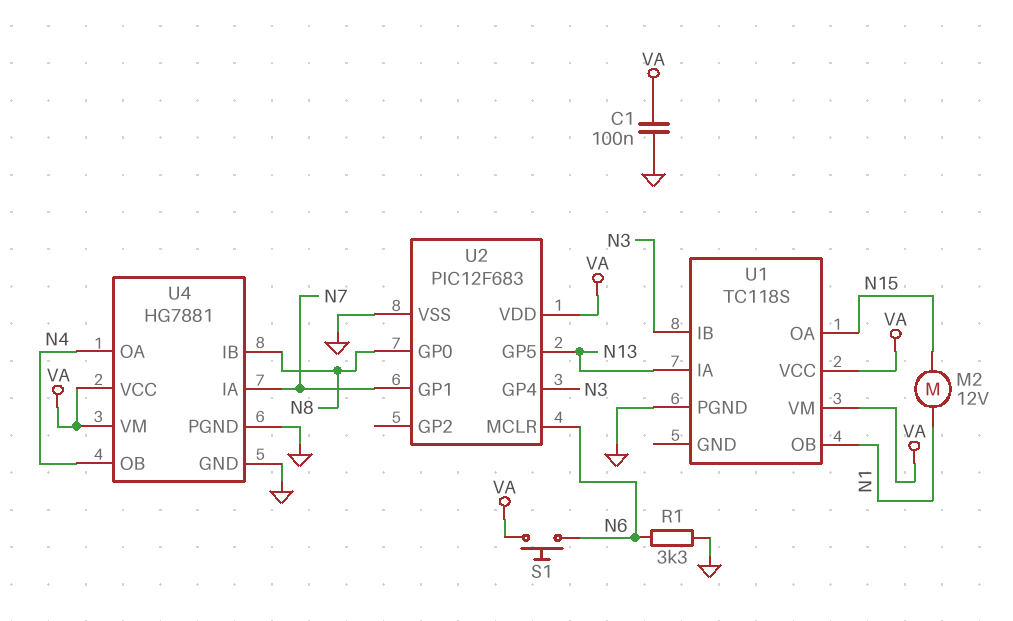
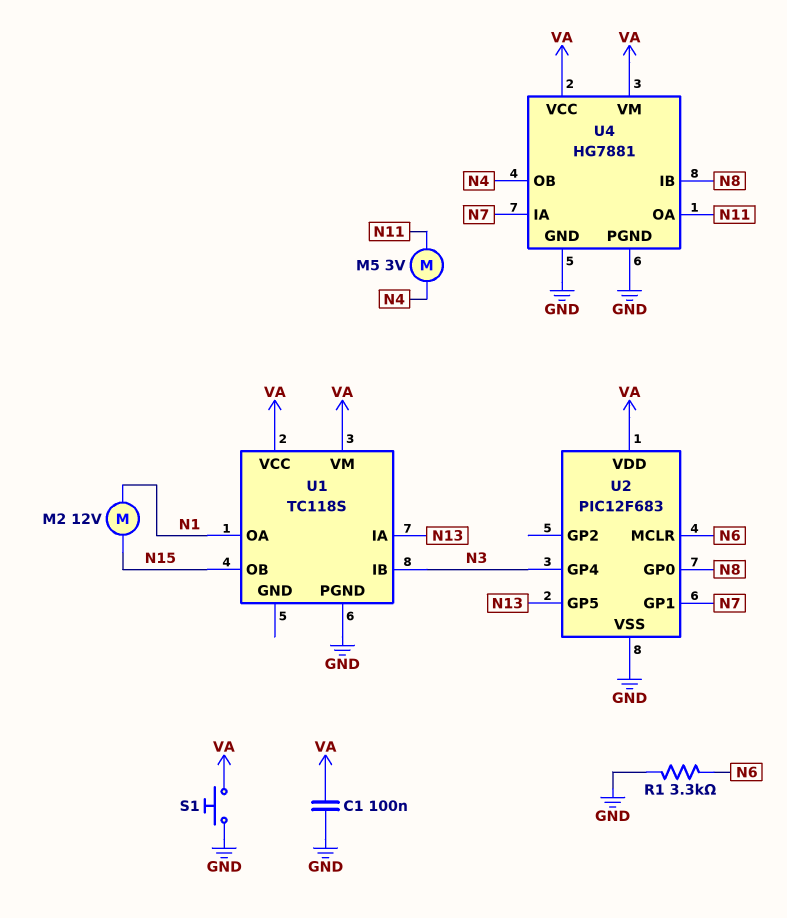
M5: none -> motor 3V (N4, N11)
S1: button (N6, VA) -> button (GND, VA)
U1 pin OA: N15 -> N1
U1 pin OB: N1 -> N15
U4 pin OA: N4 -> N11

